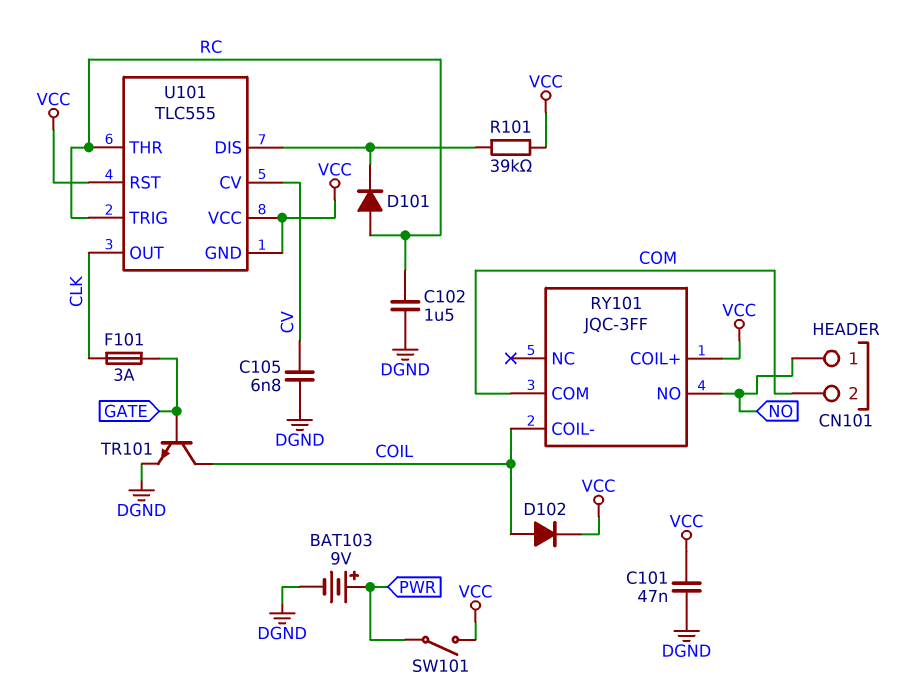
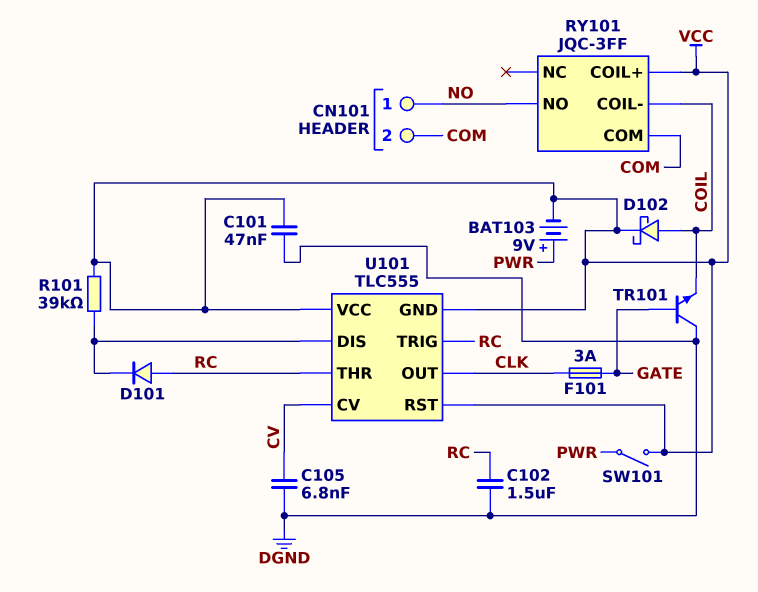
BAT103: 9V (plus PWR, minus DGND) -> 9V (plus PWR, minus VCC)
D102: diode (A COIL, K VCC) -> schottky (A COIL, K VCC)
TR101: NPN (B GATE, C COIL, E DGND) -> NPN (B GATE, C DGND, E COIL)

